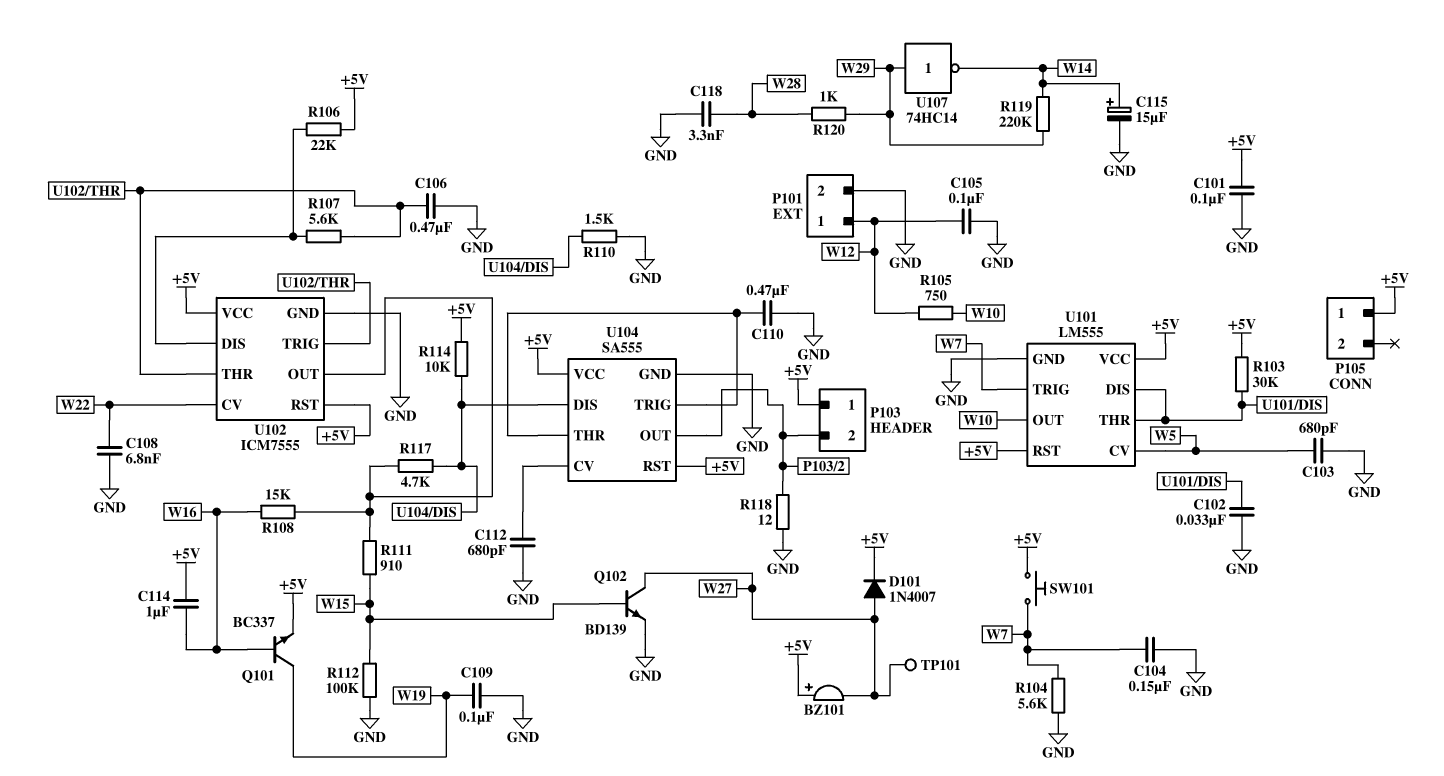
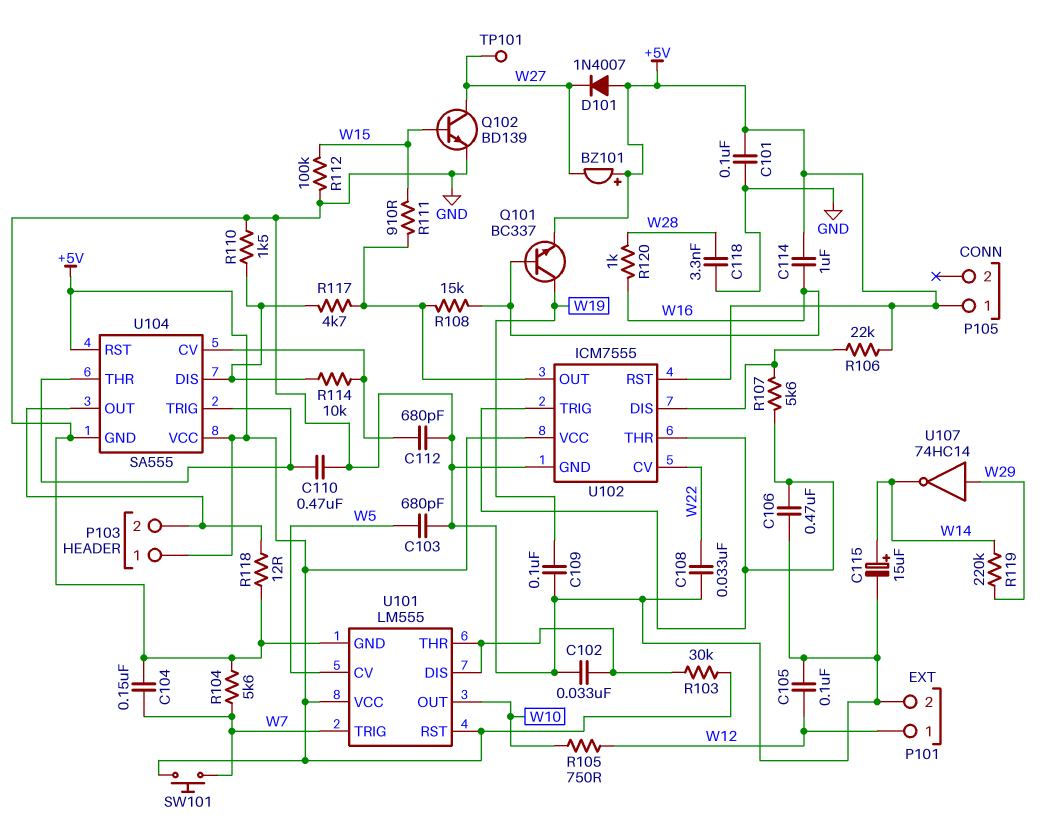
C108: 6.8nF (GND, W22) -> 33nF (GND, W22)
D101: diode 1N4007 (A W27, K +5V) -> diode 1N4007 (A +5V, K W27)
R114: 10k (+5V, U104/DIS) -> 10k (U104/CV, U104/DIS)
R120: 1k (W28, W29) -> 1k (W16, W28)

